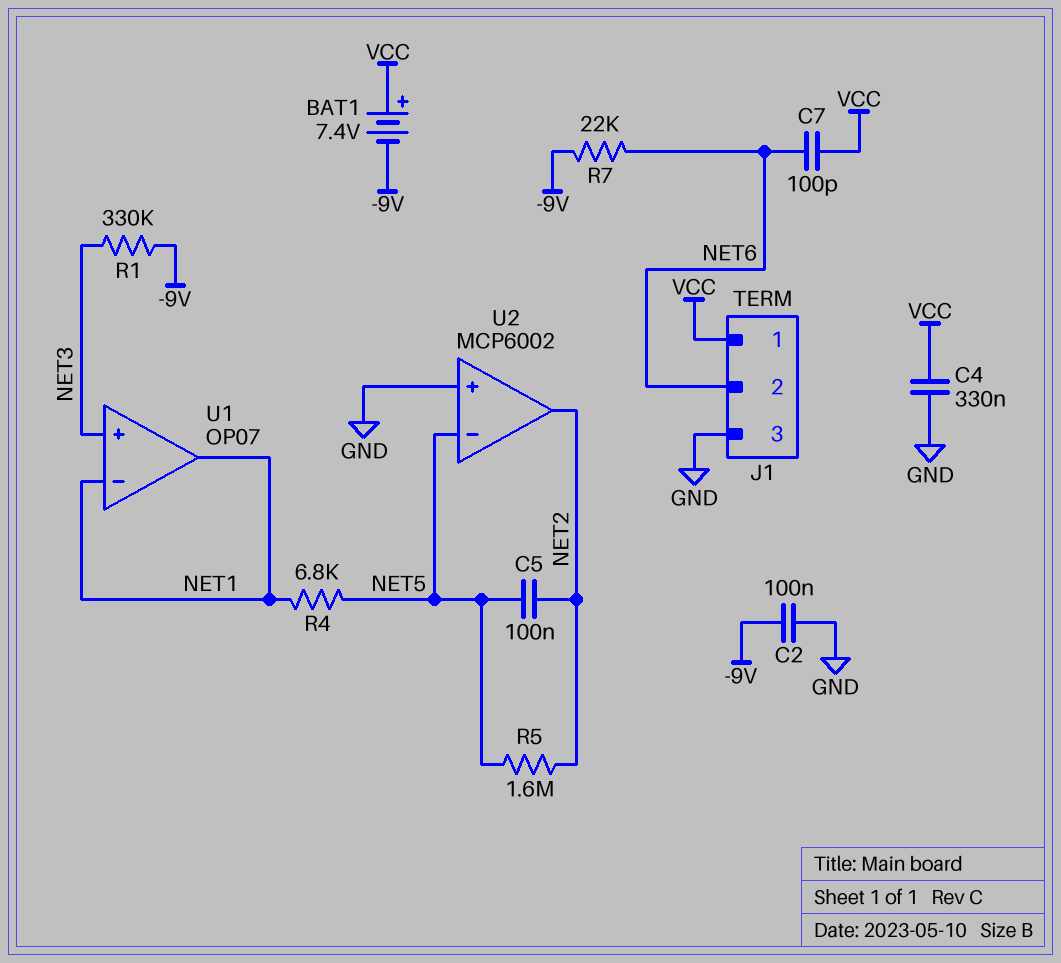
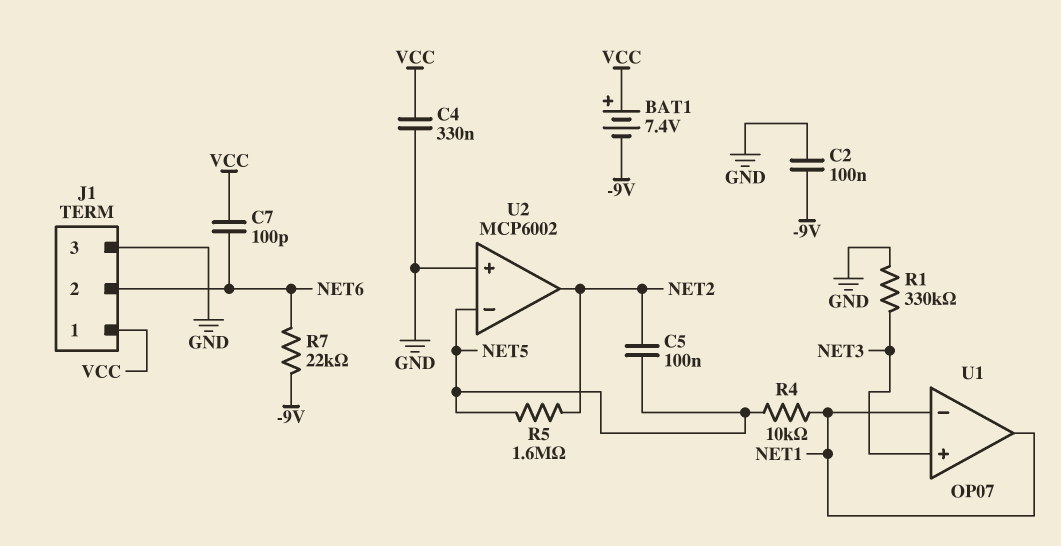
R1: 330k (-9V, NET3) -> 330k (GND, NET3)
R4: 6.8k (NET1, NET5) -> 10k (NET1, NET5)

